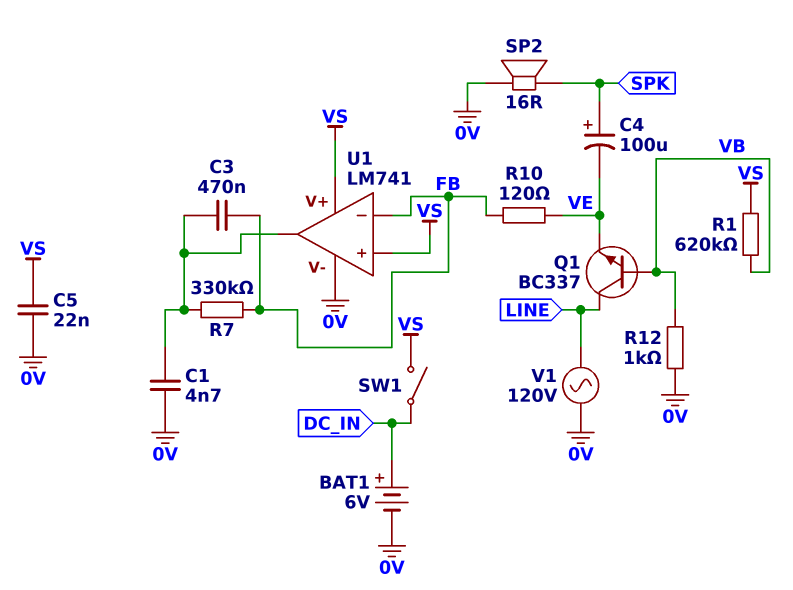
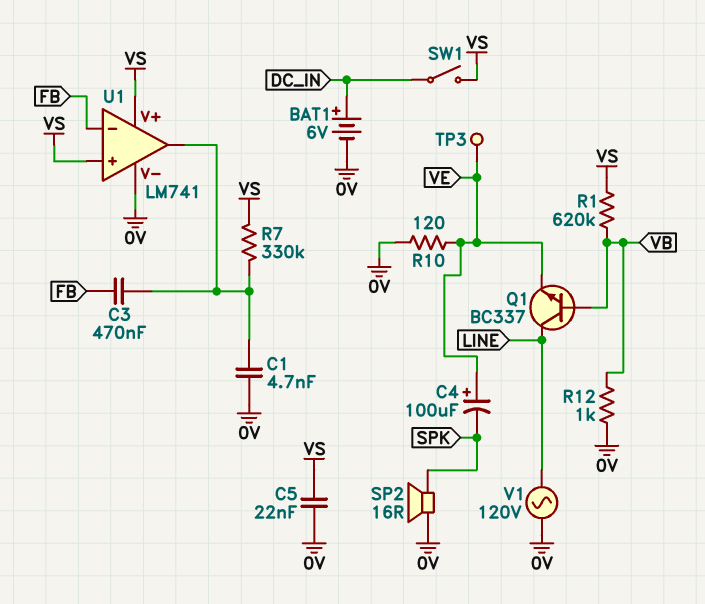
C4: 100uF (plus SPK, minus VE) -> 100uF (plus VE, minus SPK)
R7: 330k (FB, U1/out) -> 330k (U1/out, VS)
R10: 120 (FB, VE) -> 120 (0V, VE)
TP3: none -> test point (VE)

